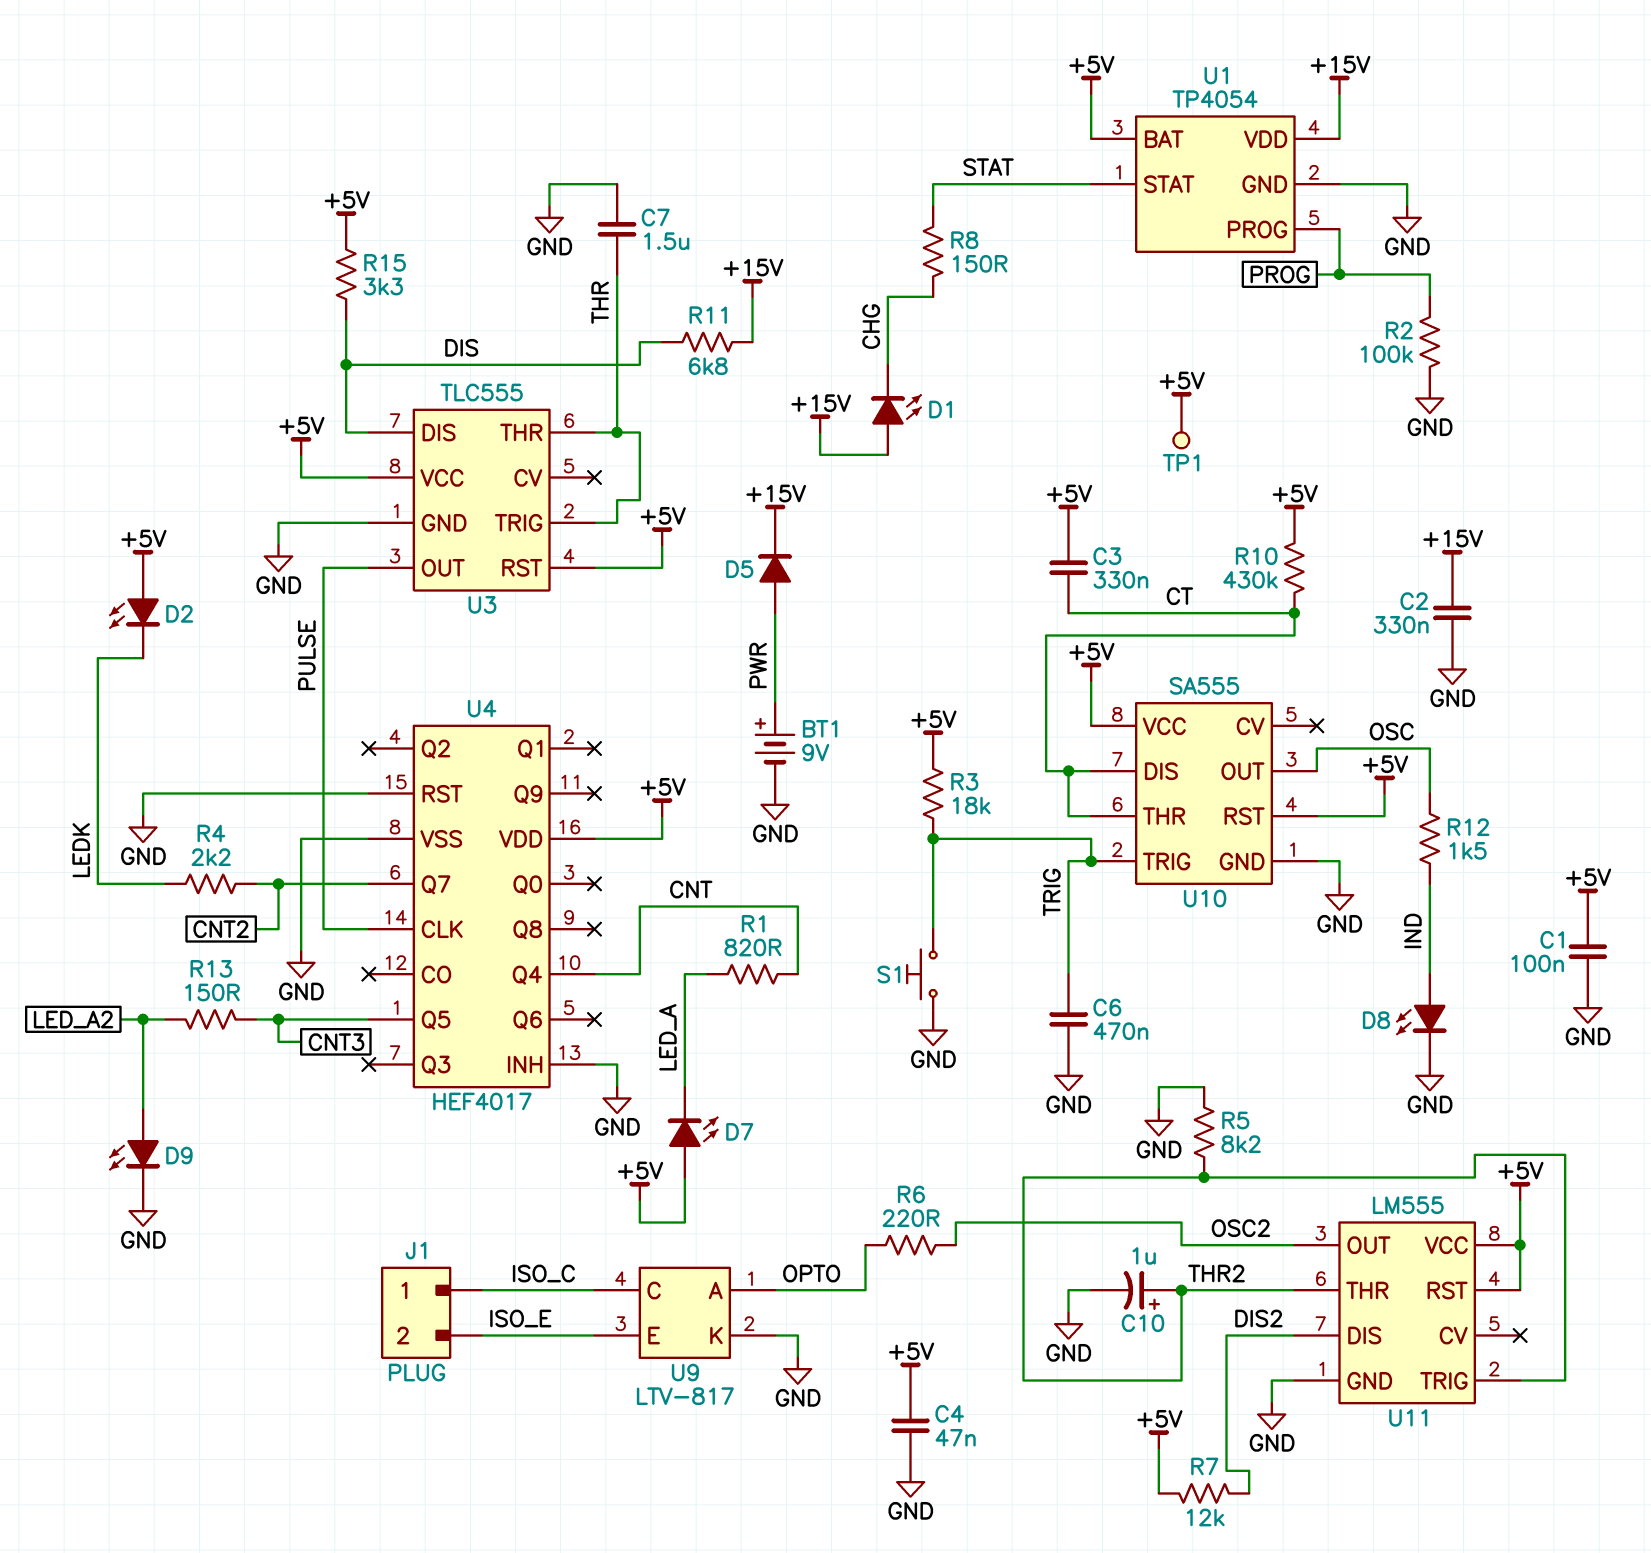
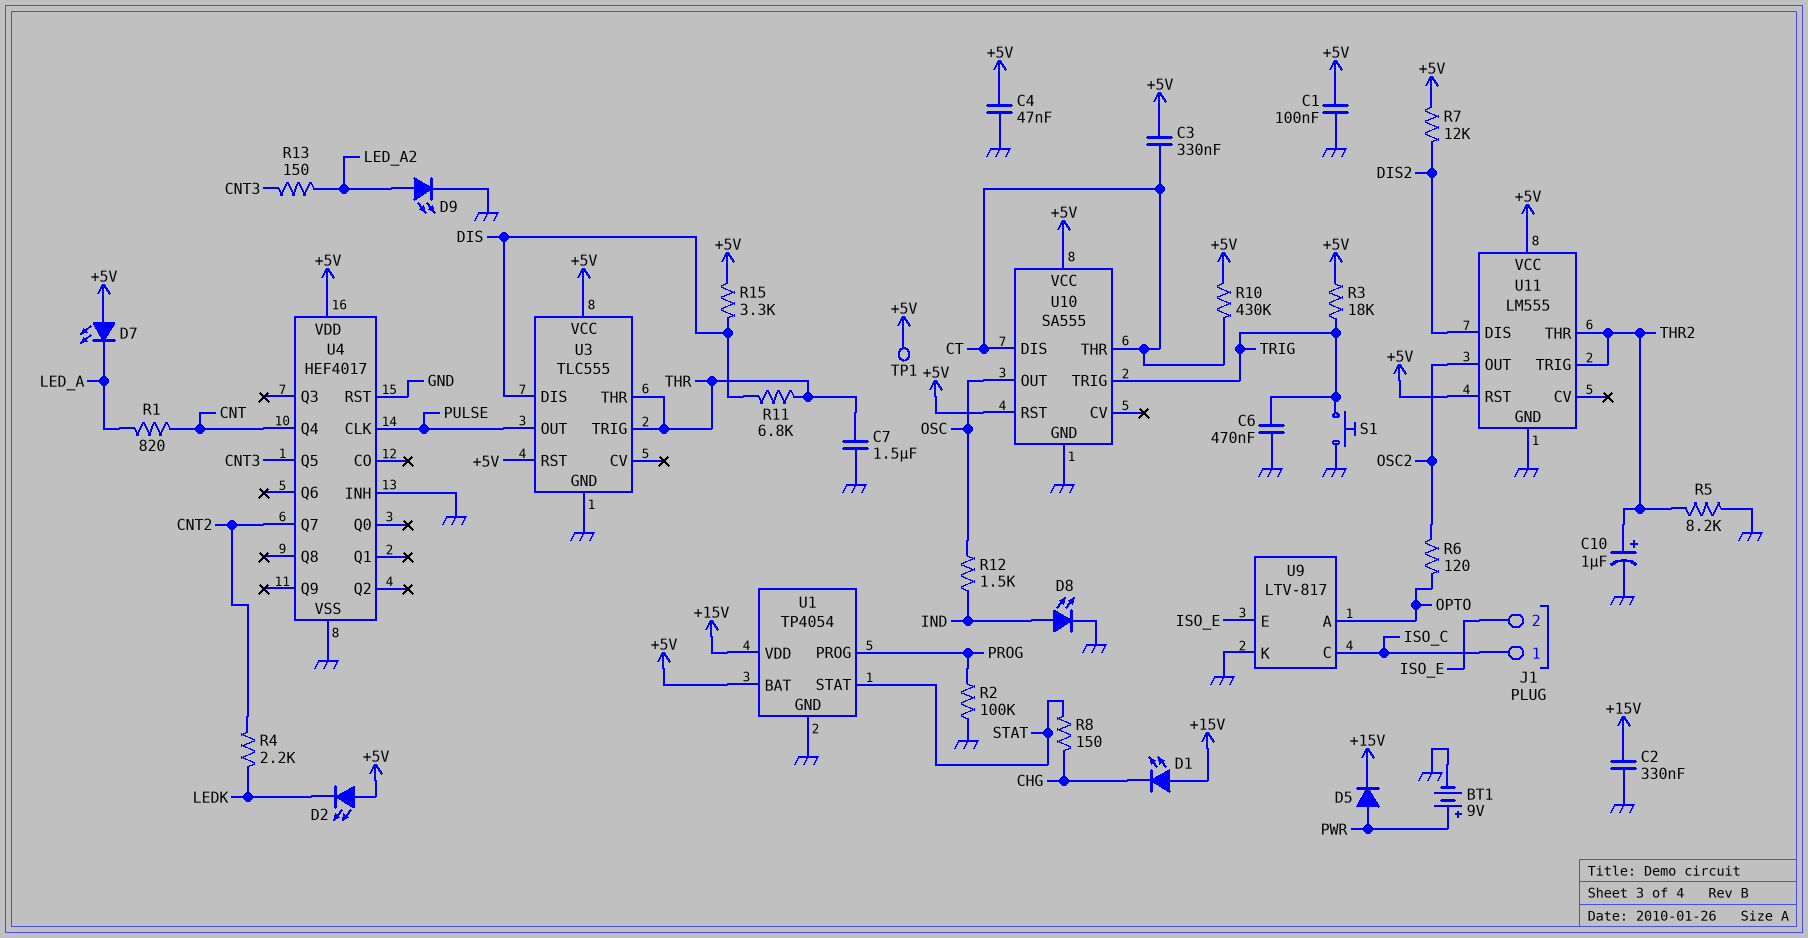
R6: 220 (OPTO, OSC2) -> 120 (OPTO, OSC2)
R11: 6.8k (+15V, DIS) -> 6.8k (DIS, THR)

